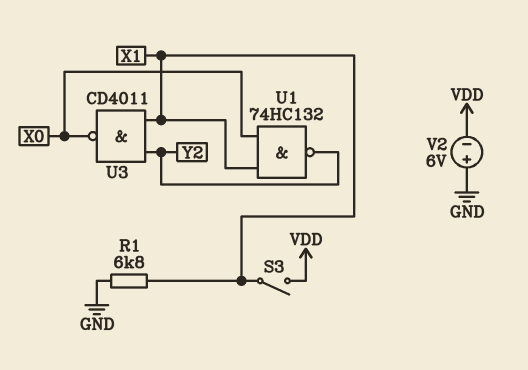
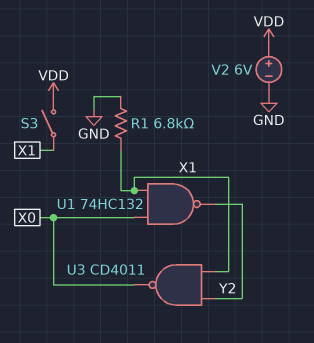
V2: 6V (plus GND, minus VDD) -> 6V (plus VDD, minus GND)

